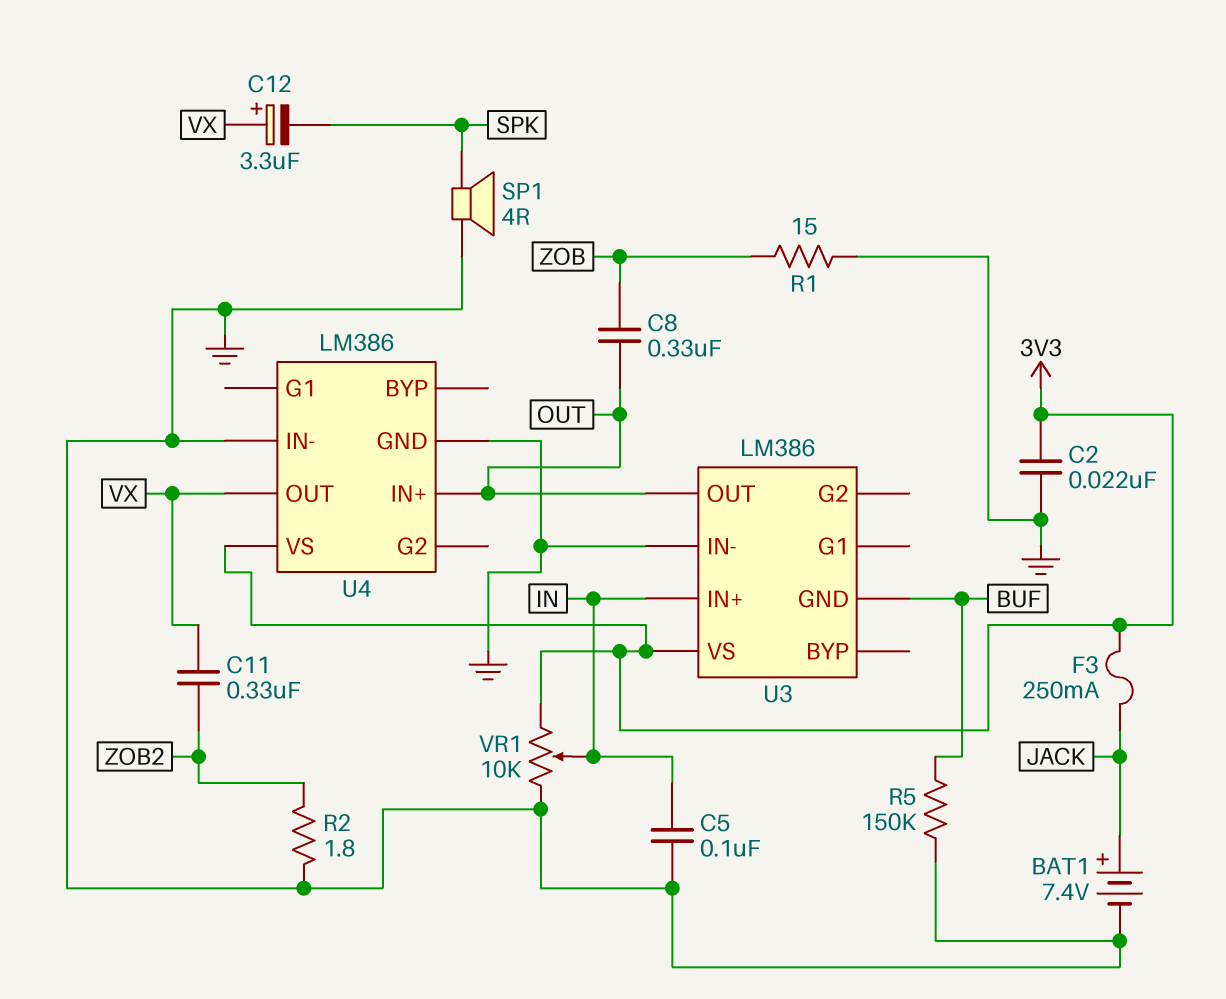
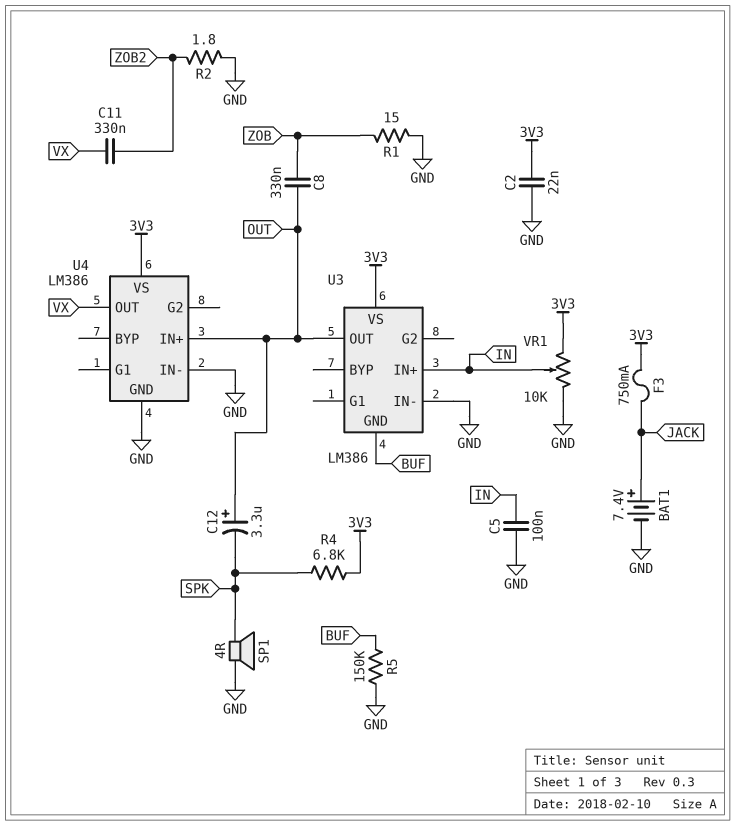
C12: 3.3uF (plus VX, minus SPK) -> 3.3uF (plus OUT, minus SPK)
F3: 250mA (3V3, JACK) -> 750mA (3V3, JACK)
R4: none -> 6.8k (3V3, SPK)

